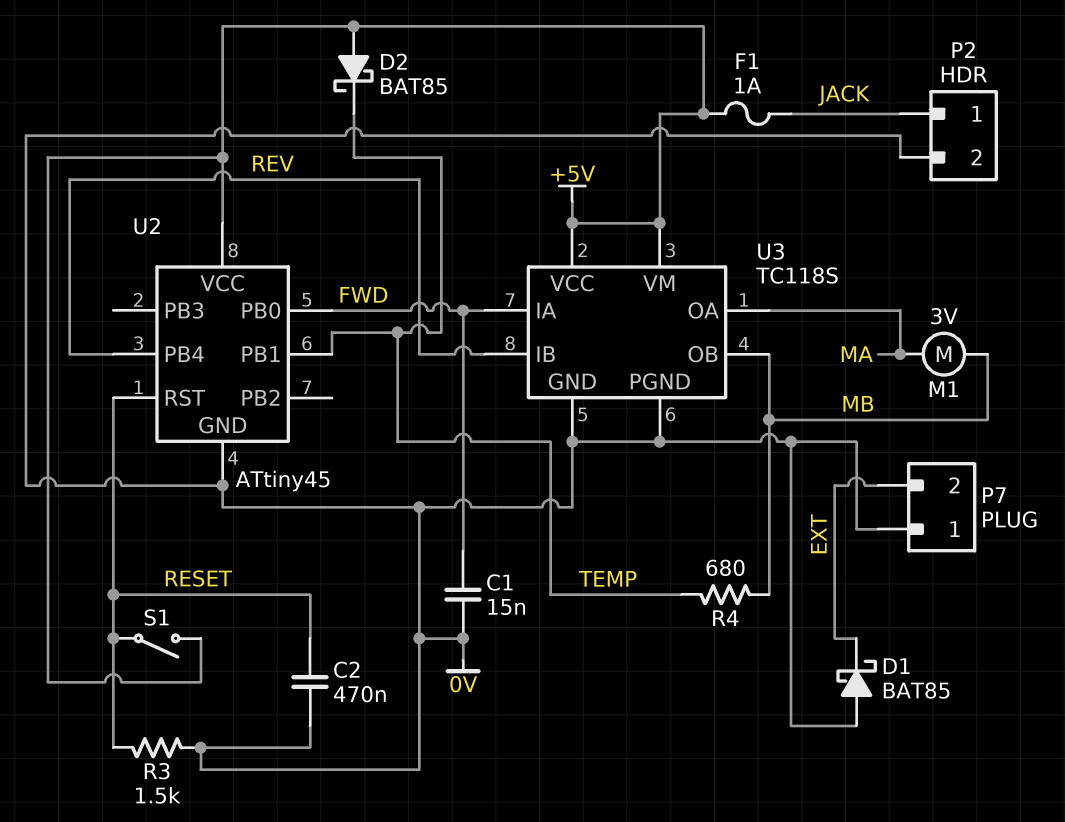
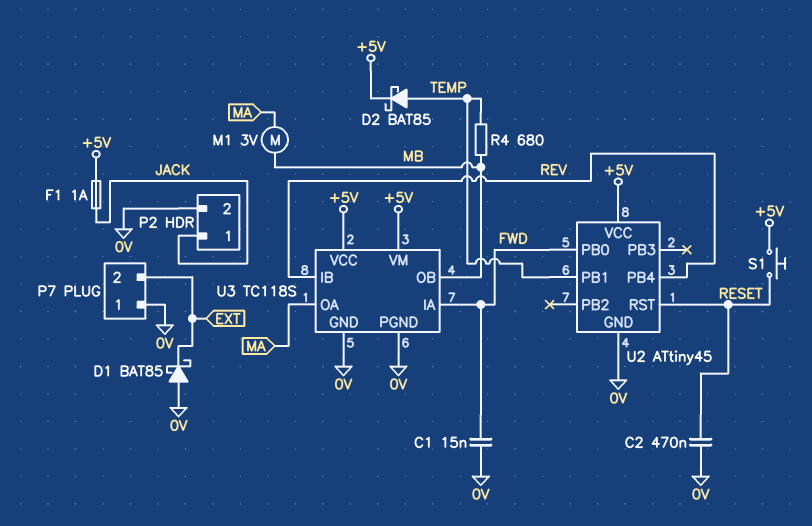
D2: schottky BAT85 (A +5V, K TEMP) -> schottky BAT85 (A TEMP, K +5V)
R3: 1.5k (0V, RESET) -> none
S1: switch (+5V, RESET) -> button (+5V, RESET)

